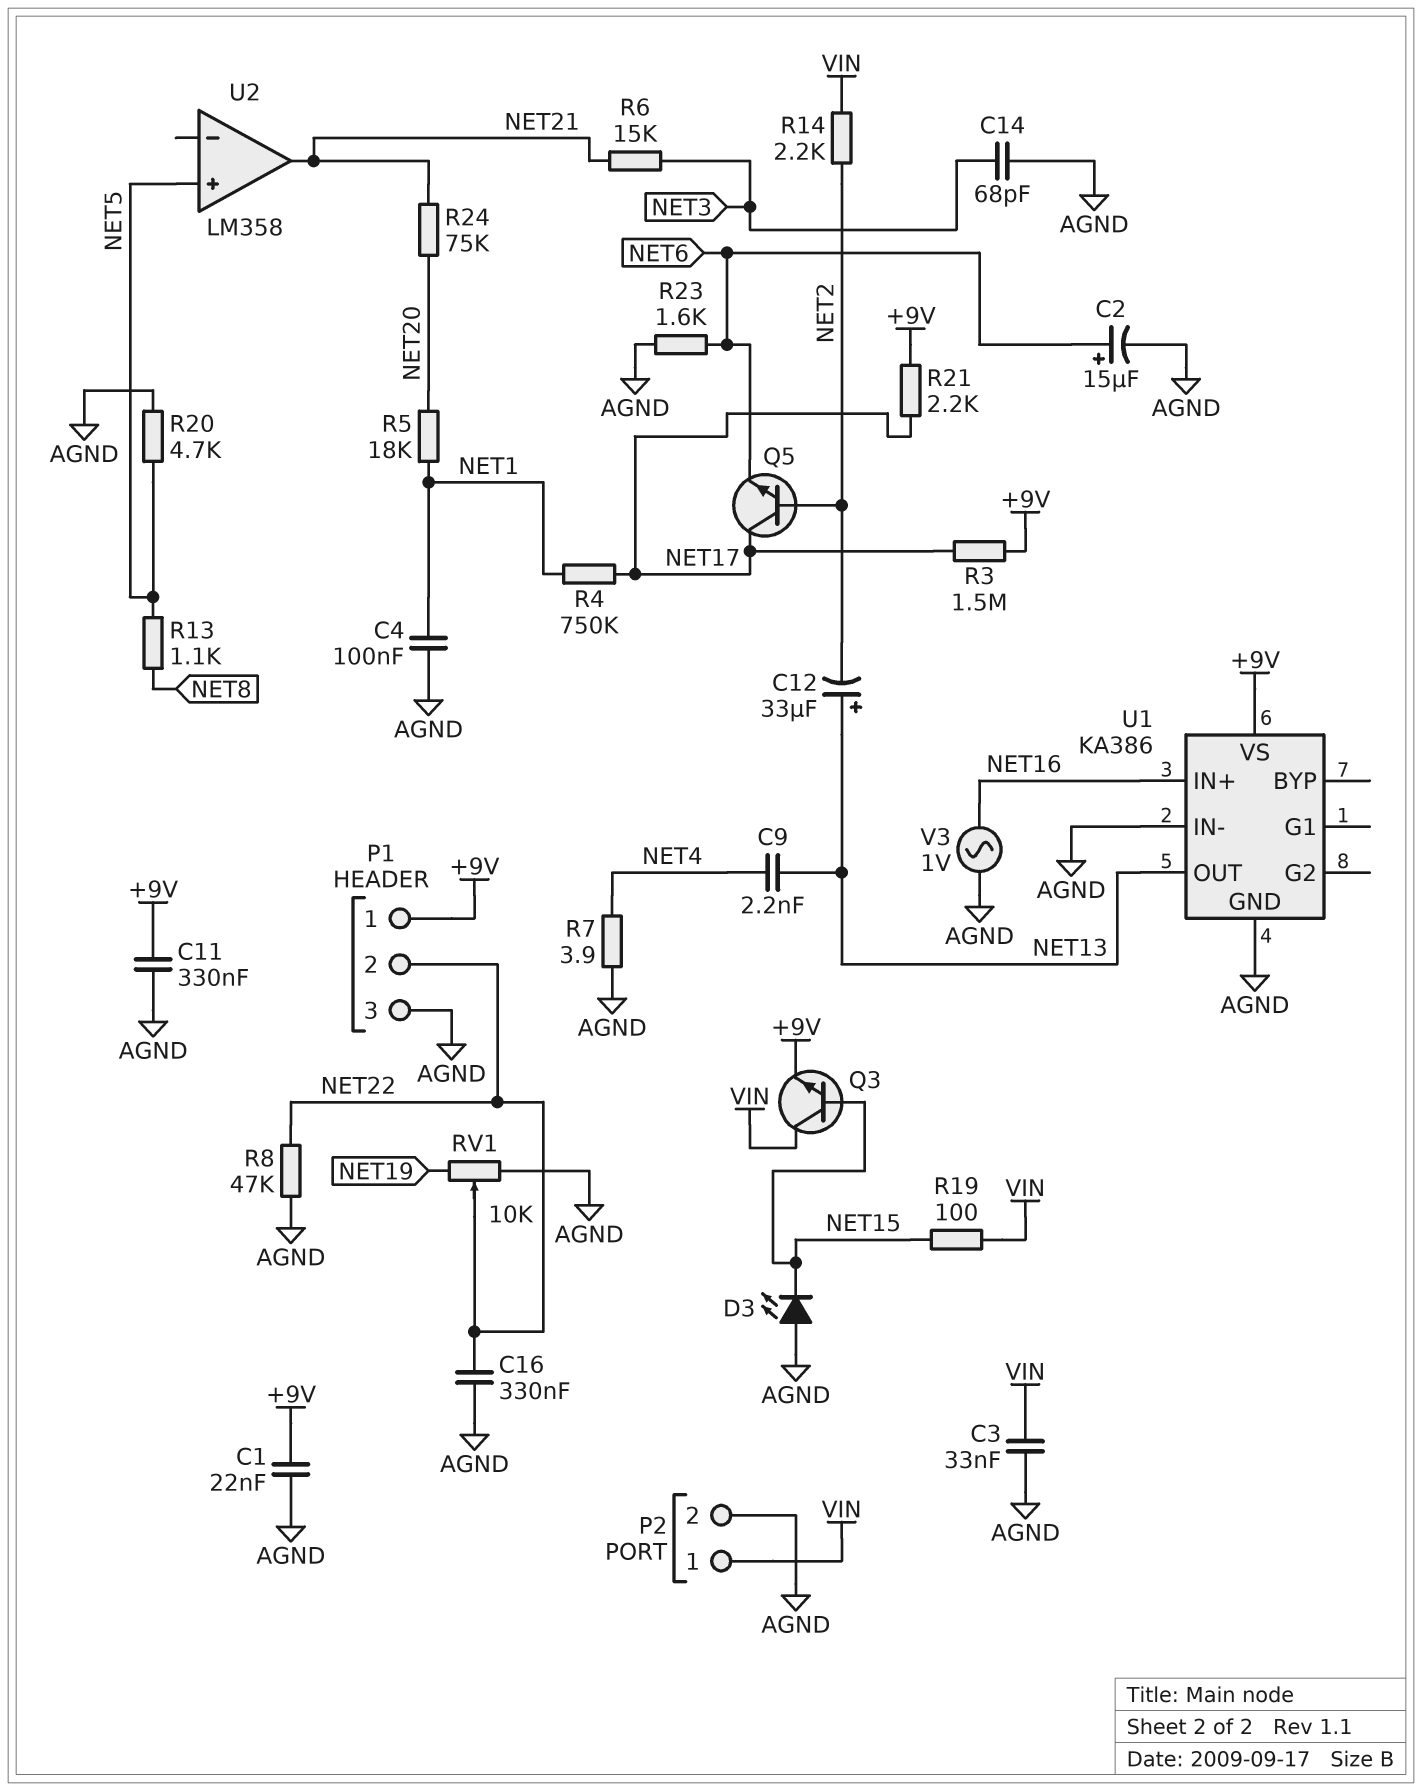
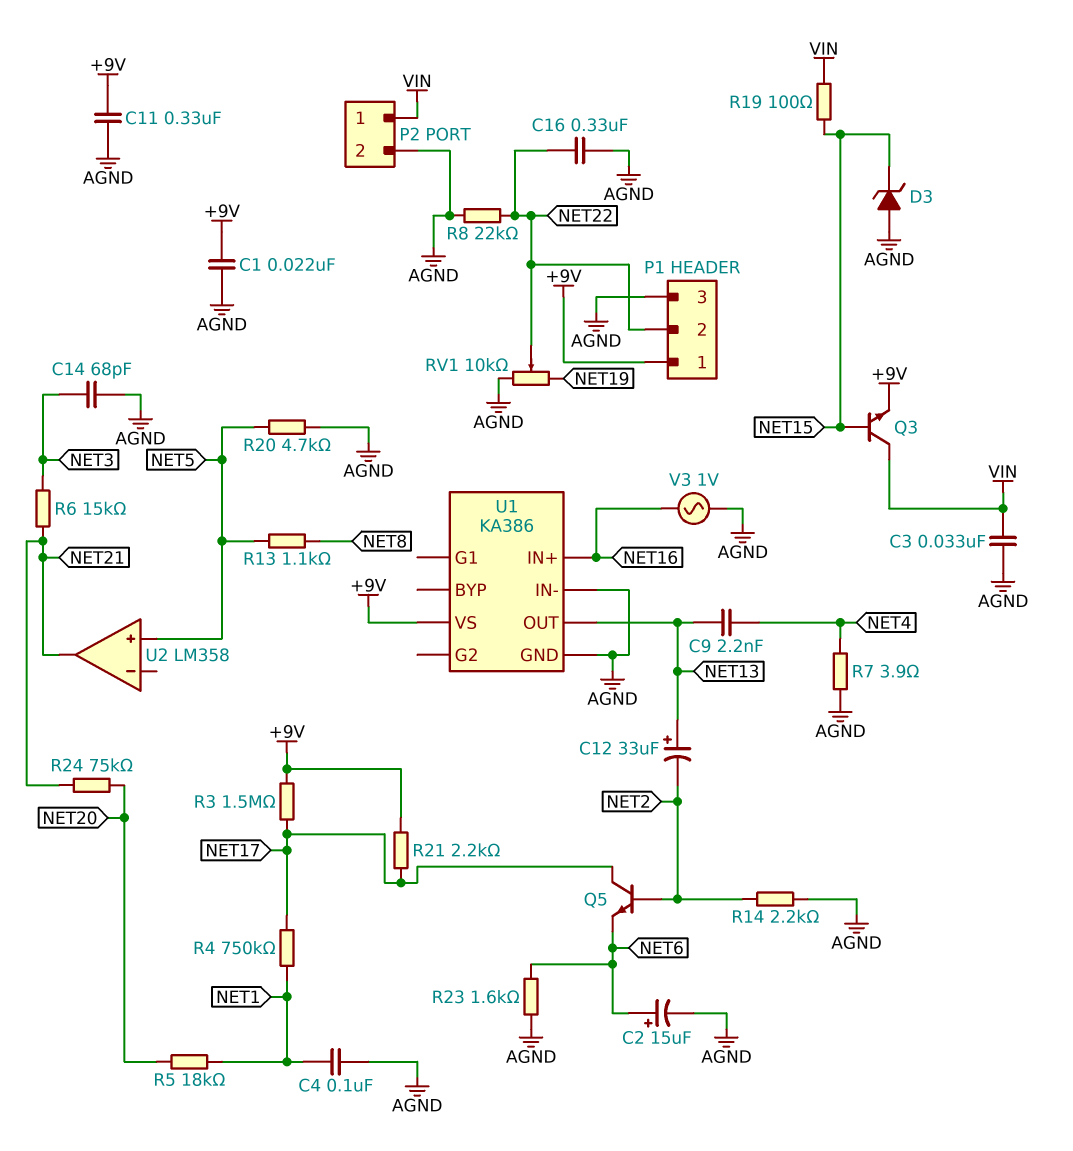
D3: LED (A AGND, K NET15) -> zener (A AGND, K NET15)
R8: 47k (AGND, NET22) -> 22k (AGND, NET22)
R14: 2.2k (NET2, VIN) -> 2.2k (AGND, NET2)

